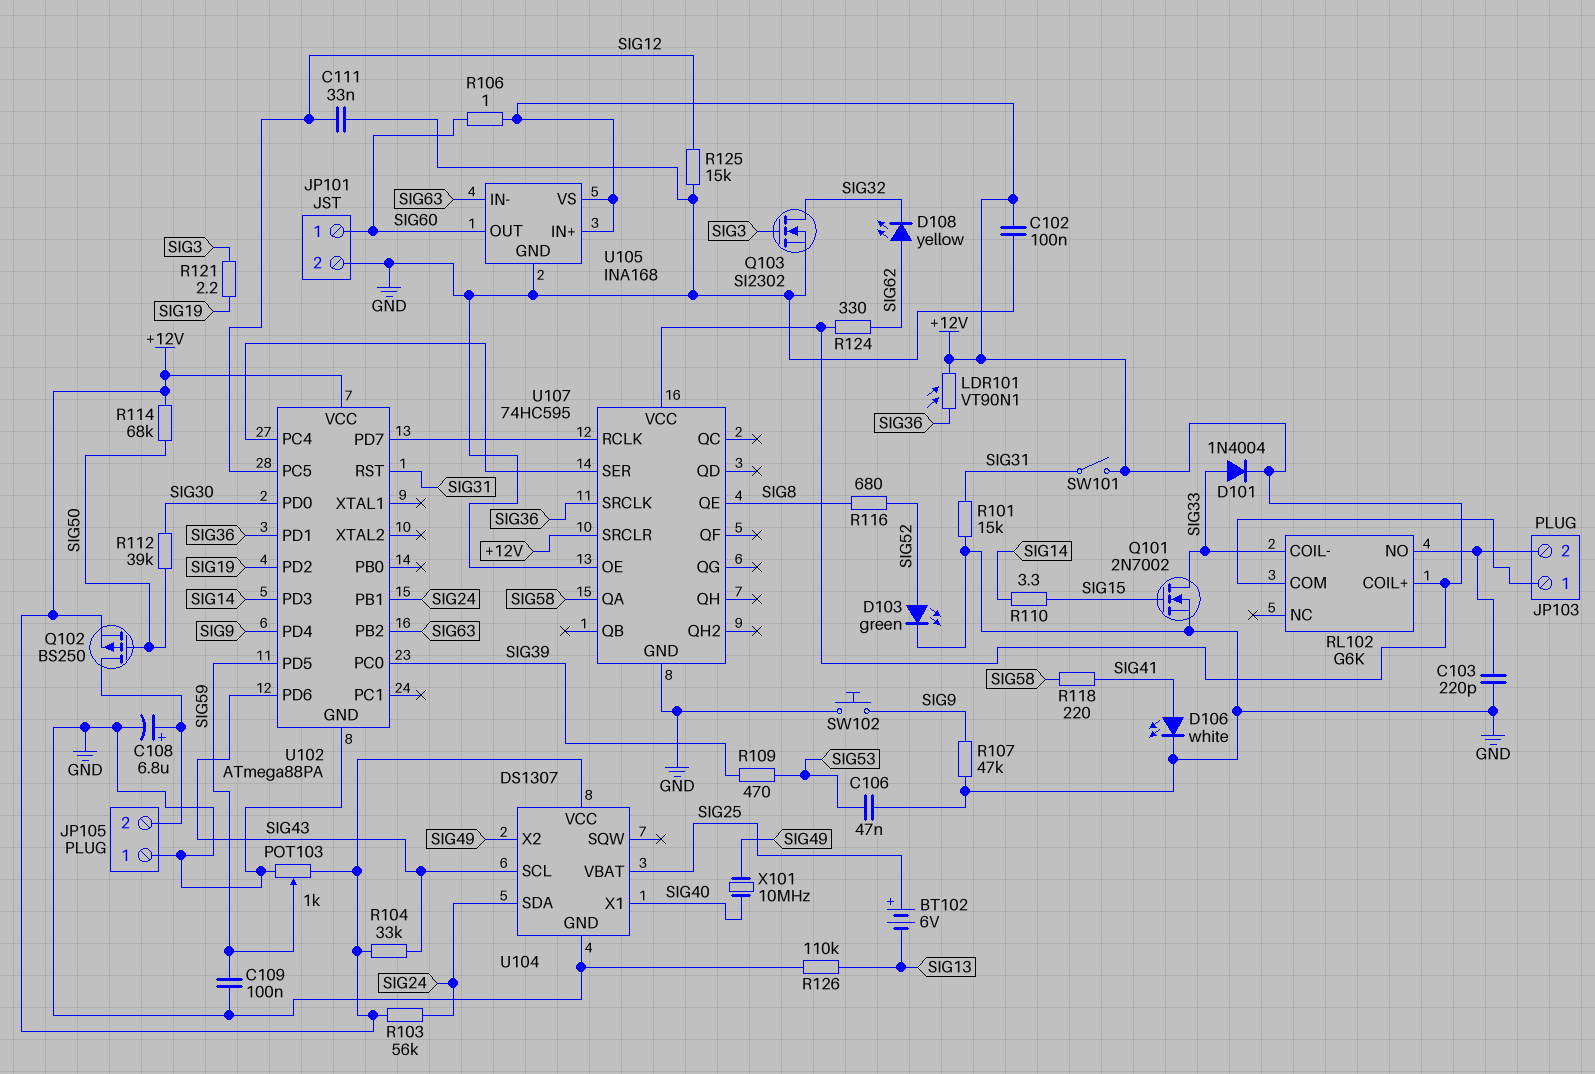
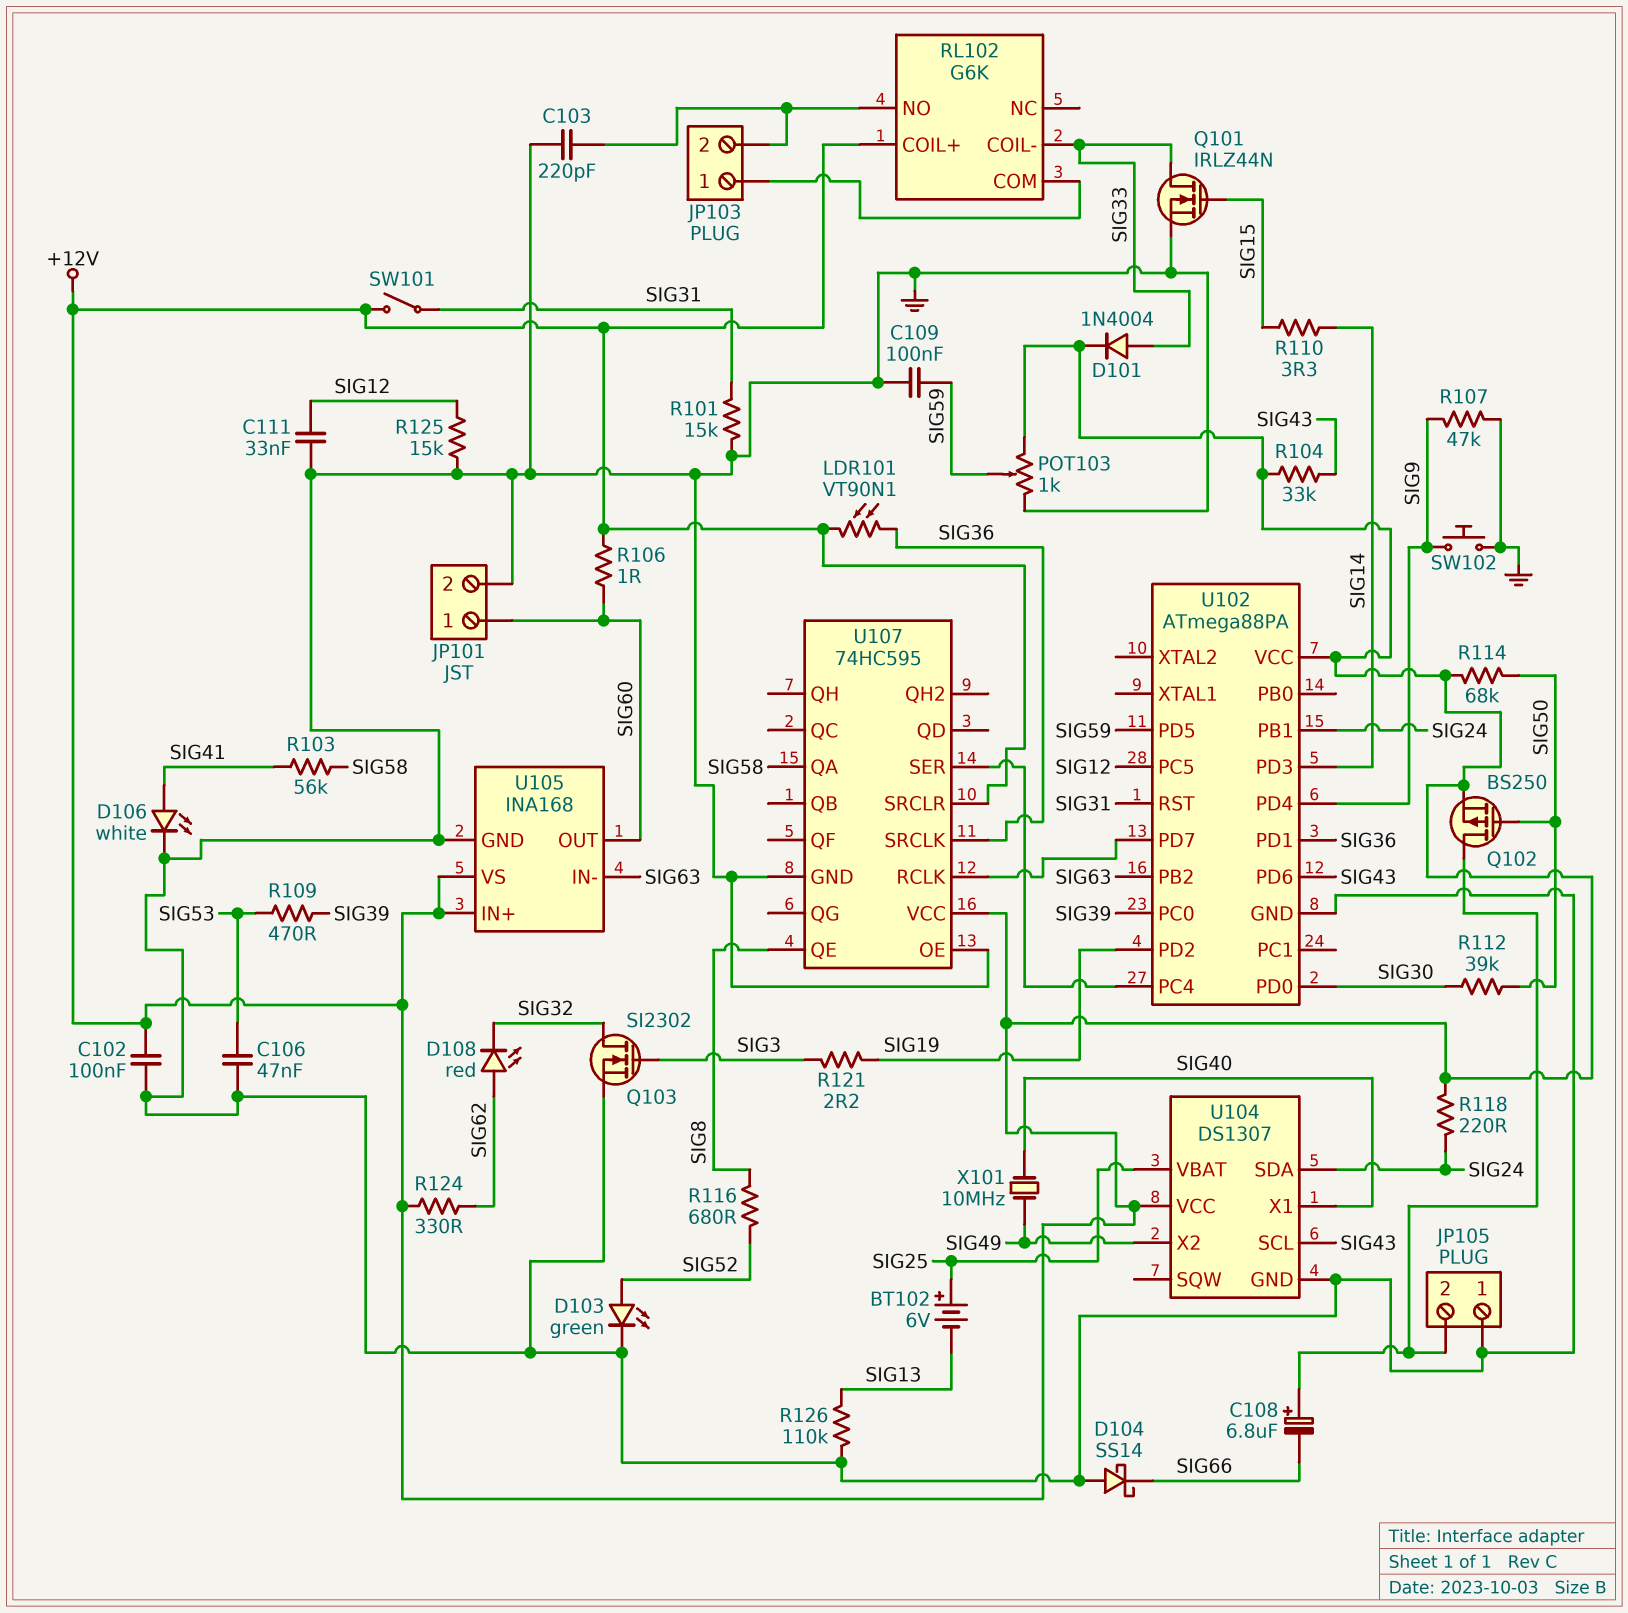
C108: 6.8uF (plus JP105/2, minus GND) -> 6.8uF (plus JP105/2, minus SIG66)
D104: none -> schottky SS14 (A GND, K SIG66)
D108: LED yellow (A SIG62, K SIG32) -> LED red (A SIG62, K SIG32)
Q101: NMOS 2N7002 (G SIG15, D SIG33, S GND) -> NMOS IRLZ44N (G SIG15, D SIG33, S GND)
R103: 56k (+12V, SIG24) -> 56k (SIG41, SIG58)
R118: 220 (SIG41, SIG58) -> 220 (+12V, SIG24)

